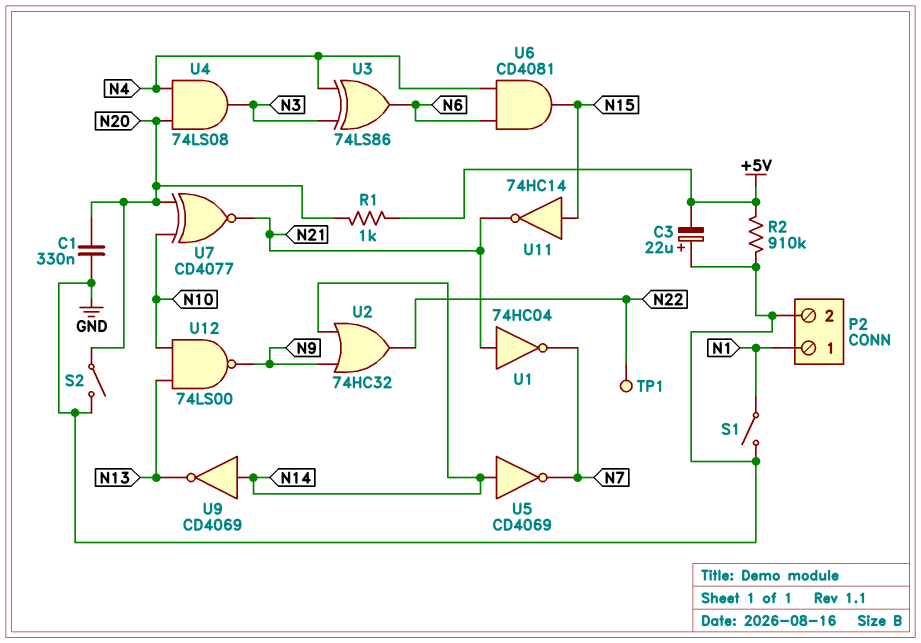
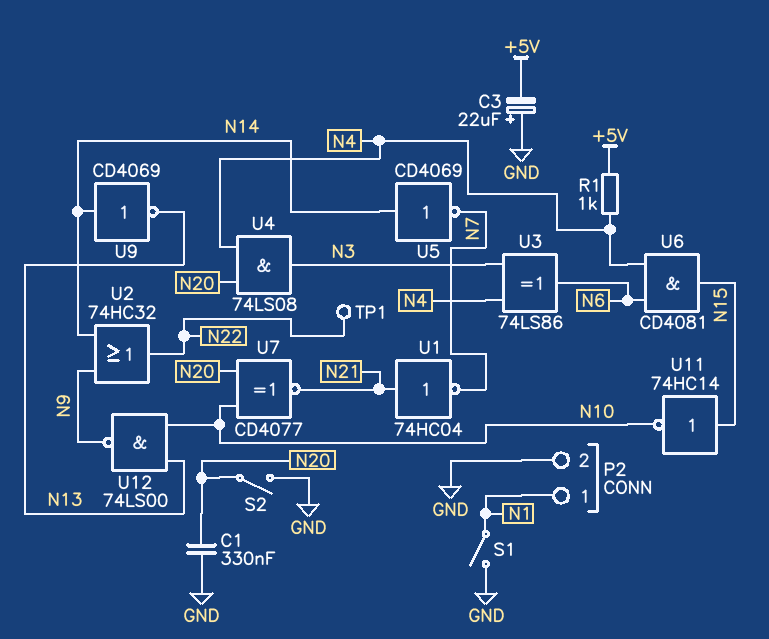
R1: 1k (+5V, N20) -> 1k (+5V, N4)
R2: 910k (+5V, GND) -> none
U11: NOT 74HC14 (in N15, out N21) -> NOT 74HC14 (in N15, out N10)

